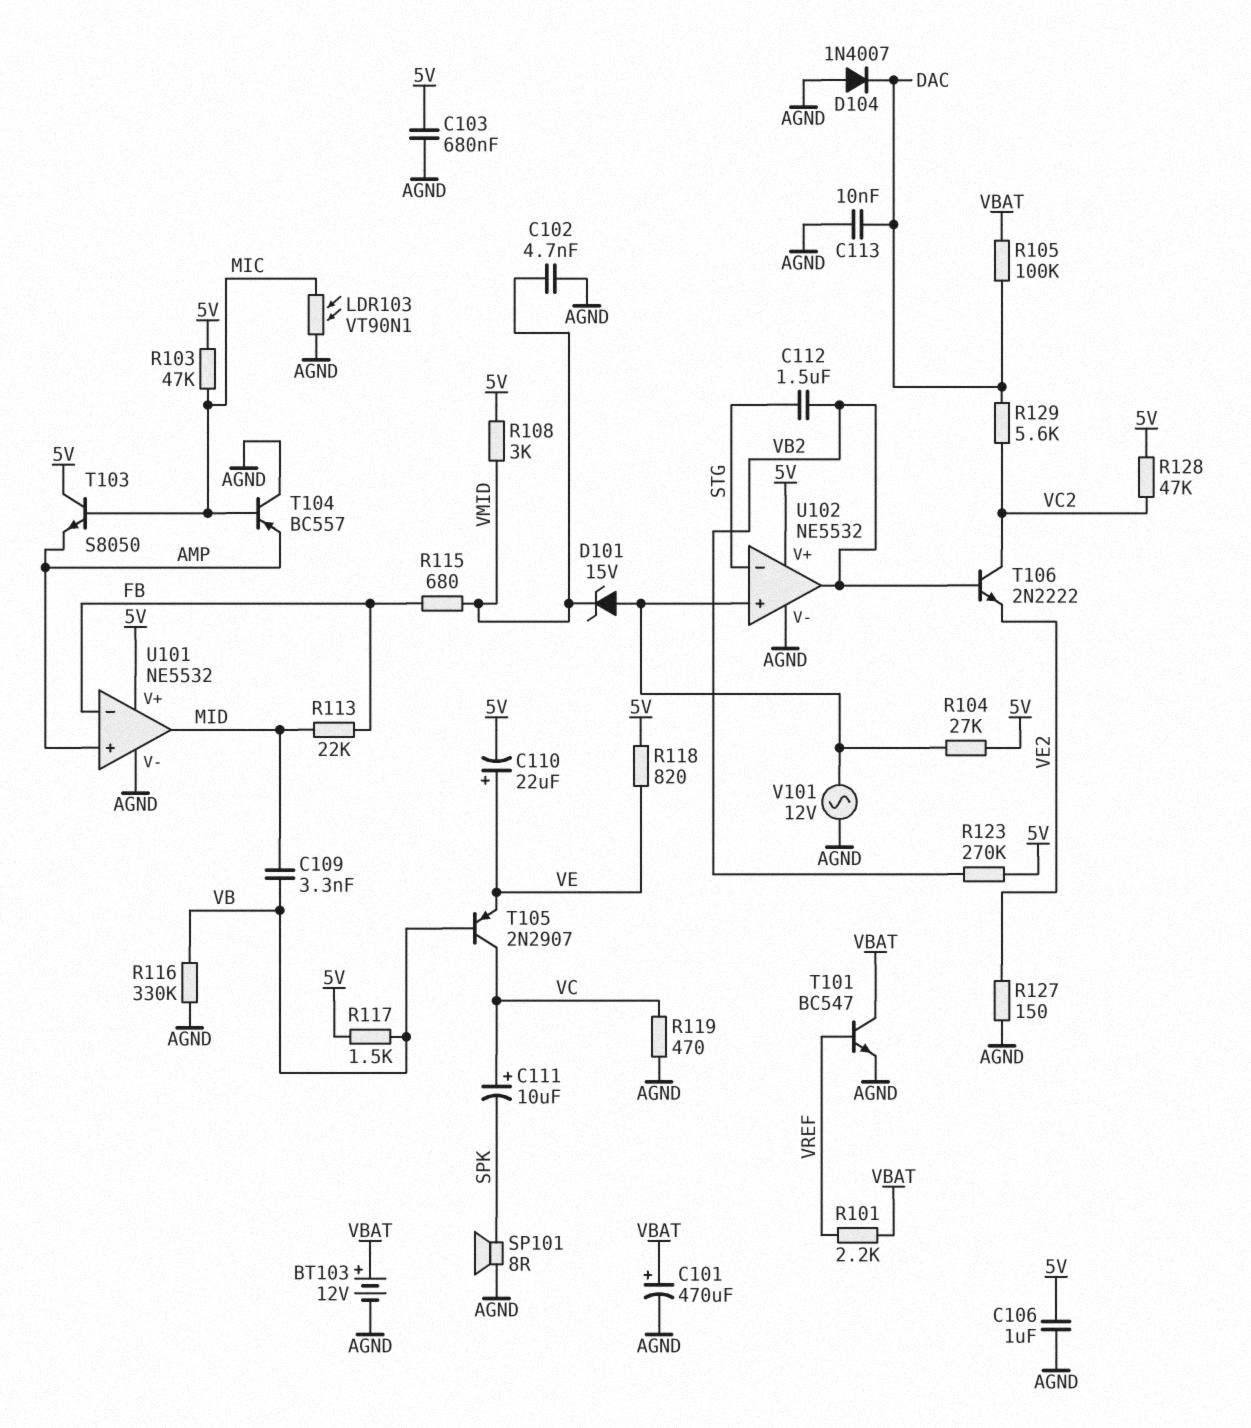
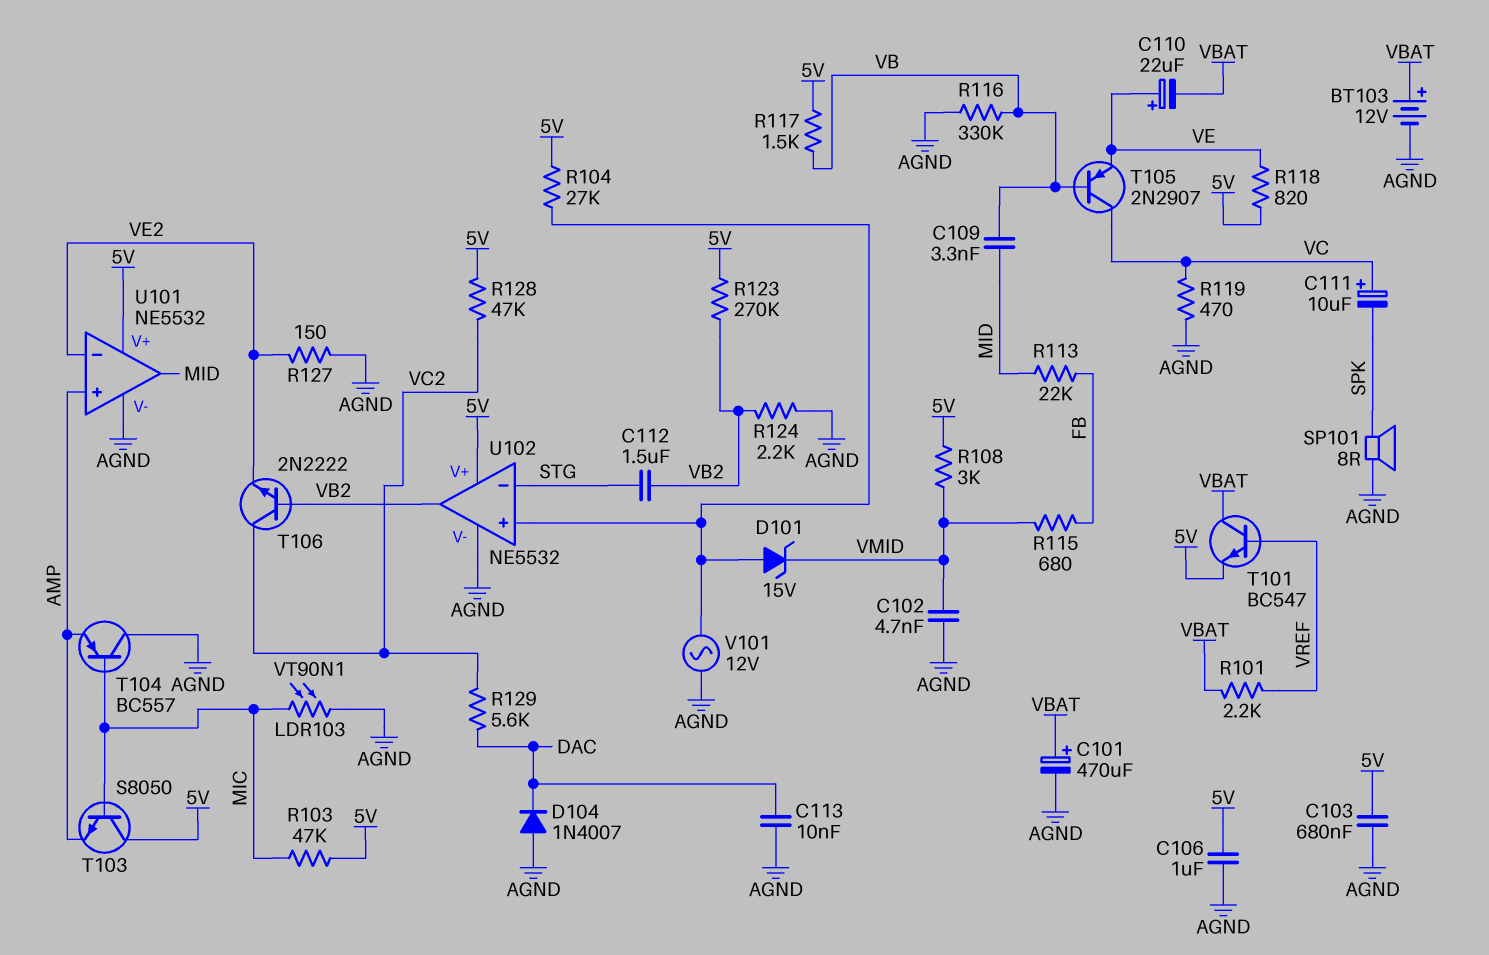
C110: 22uF (plus VE, minus 5V) -> 22uF (plus VE, minus VBAT)
R105: 100k (DAC, VBAT) -> none
R124: none -> 2.2k (AGND, VB2)
T101: NPN BC547 (B VREF, C VBAT, E AGND) -> NPN BC547 (B VREF, C VBAT, E 5V)
U101 pin in-: FB -> VE2

